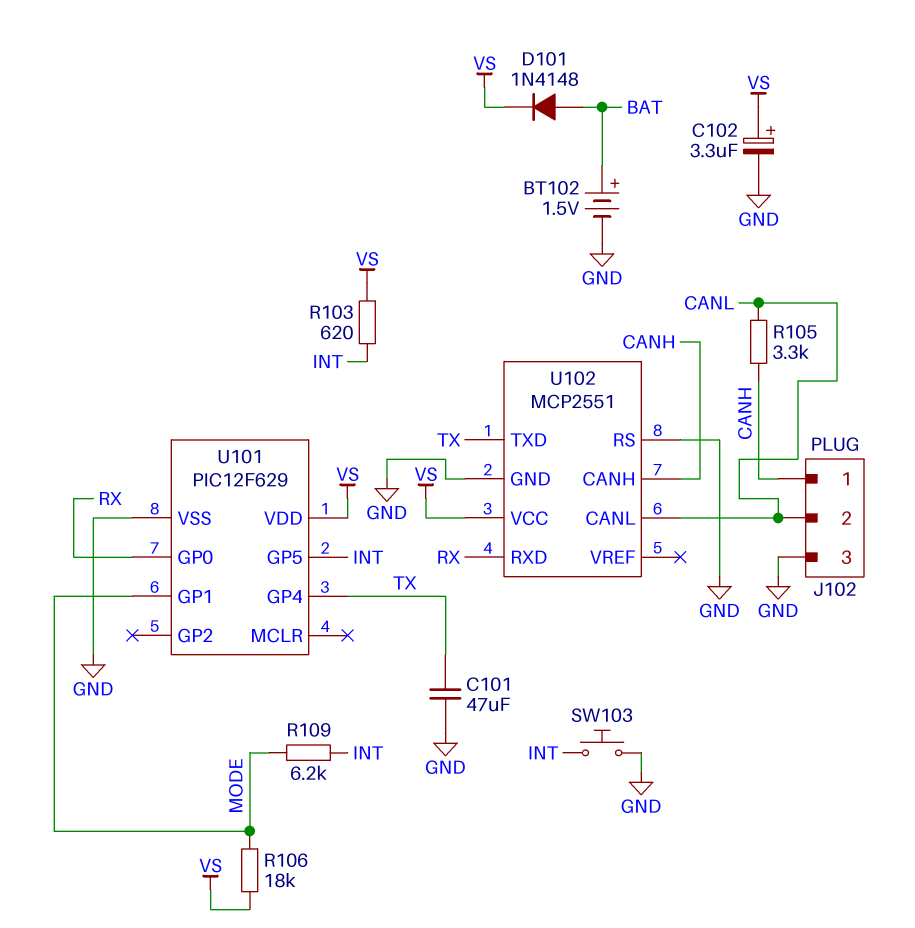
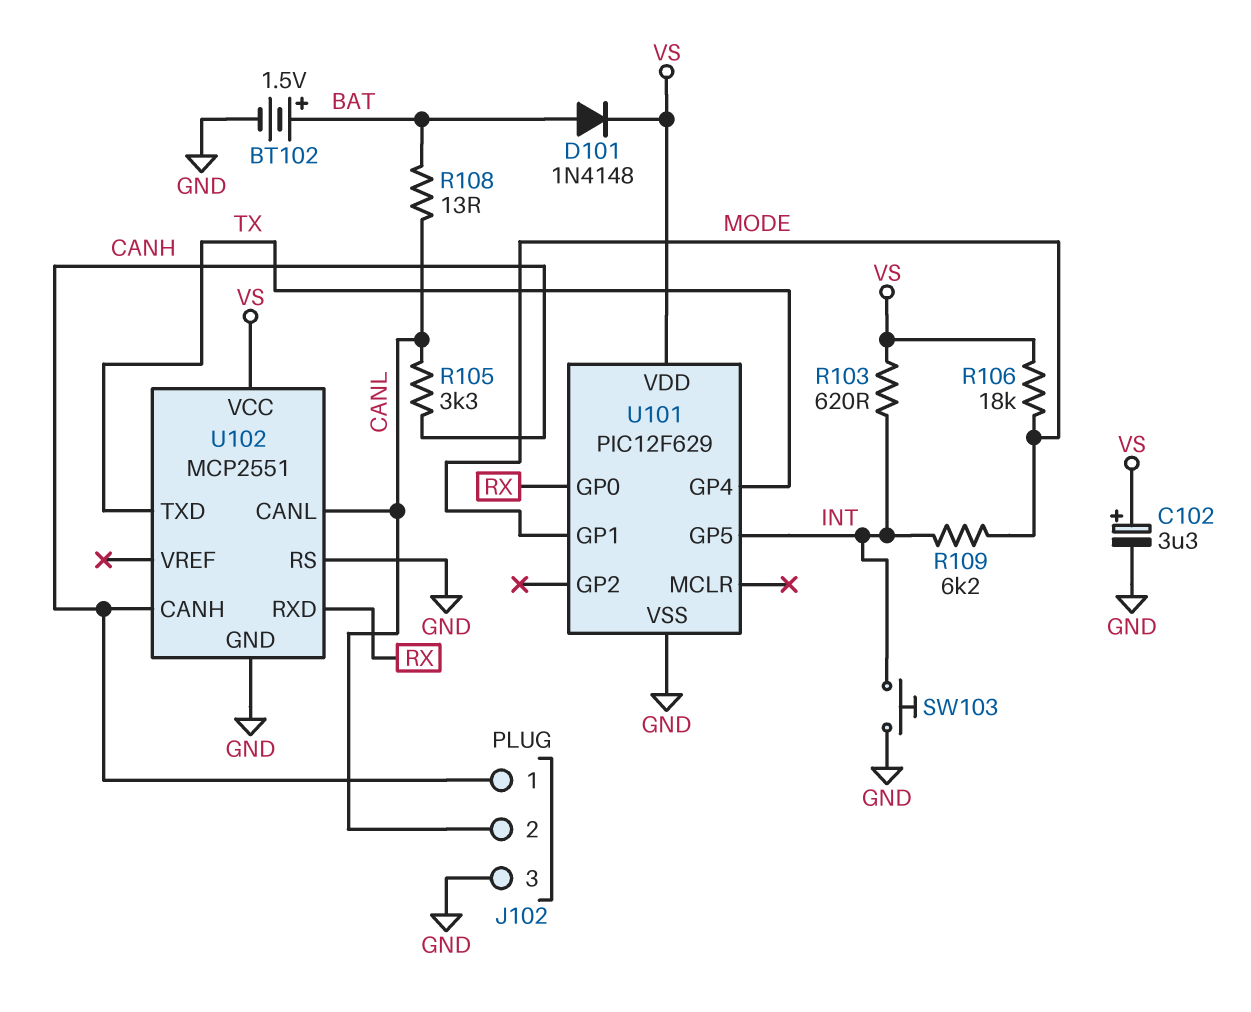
C101: 47uF (GND, TX) -> none
R108: none -> 13 (BAT, CANL)

